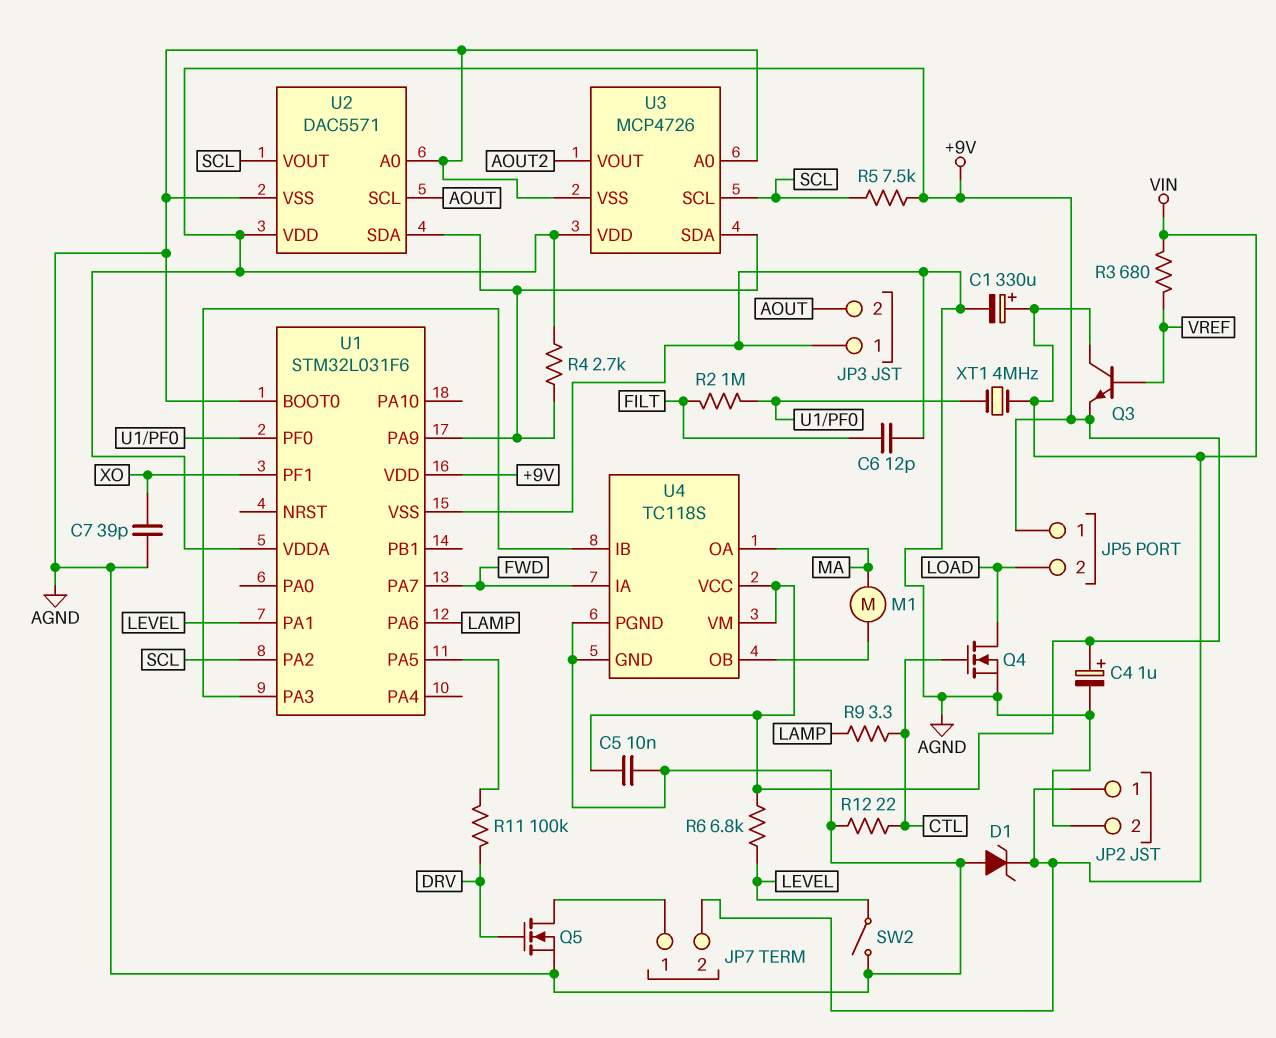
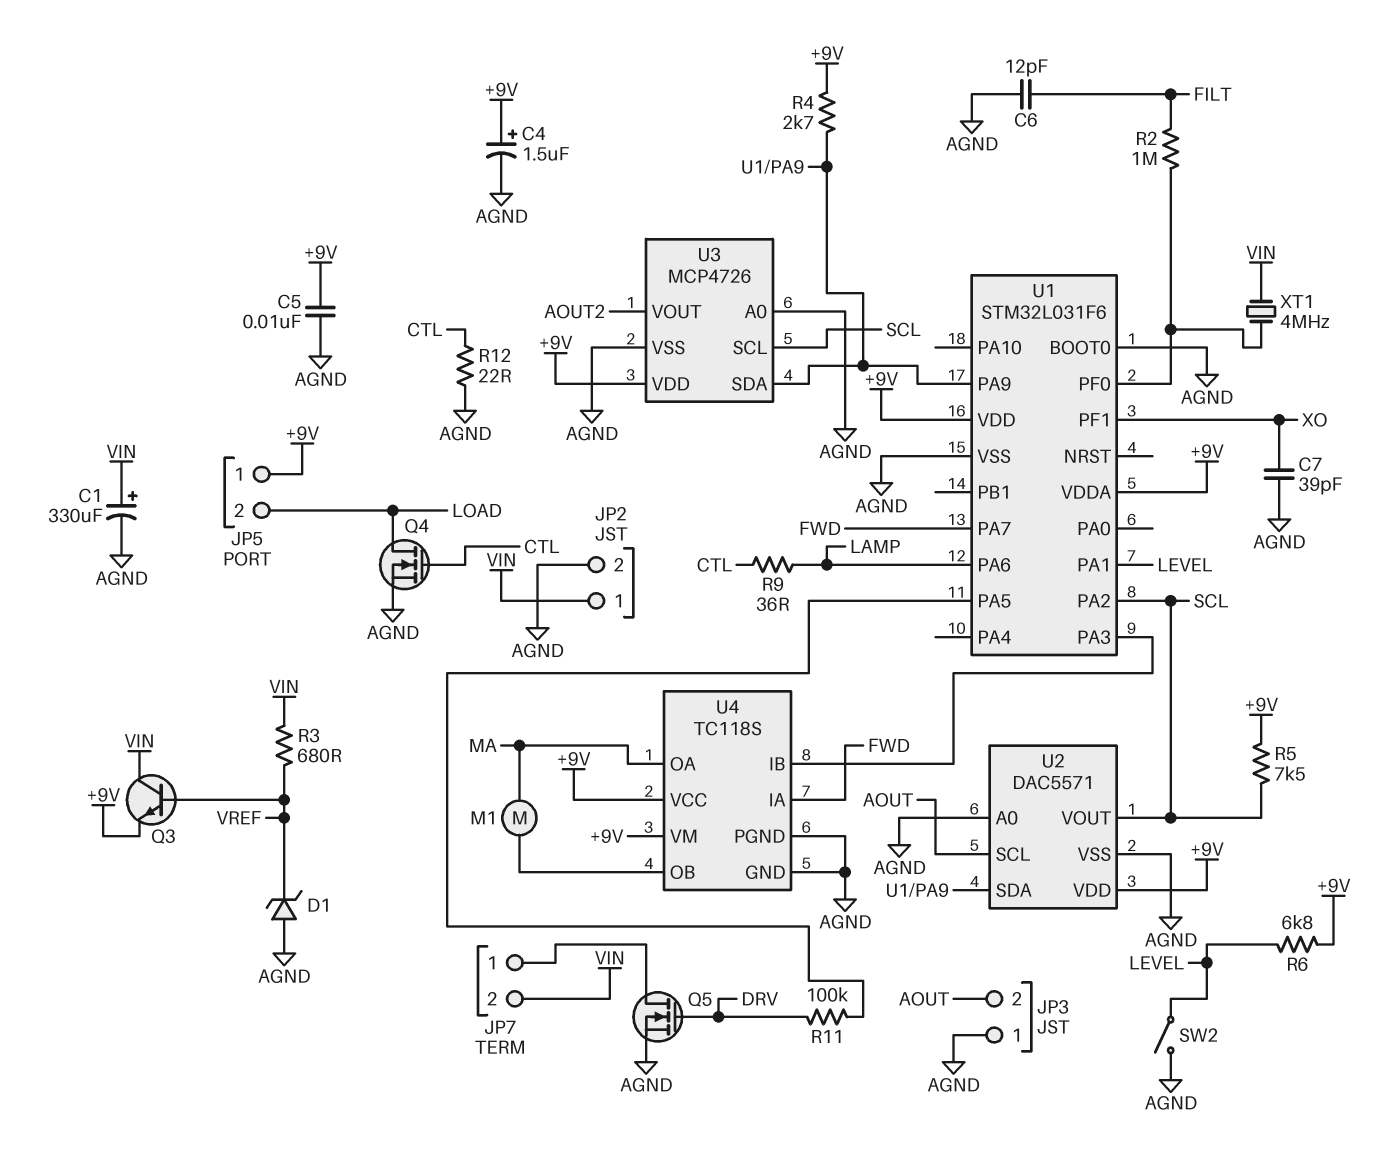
C4: 1uF (plus +9V, minus AGND) -> 1.5uF (plus +9V, minus AGND)
D1: zener (A AGND, K VIN) -> zener (A AGND, K VREF)
R9: 3.3 (CTL, LAMP) -> 36 (CTL, LAMP)

